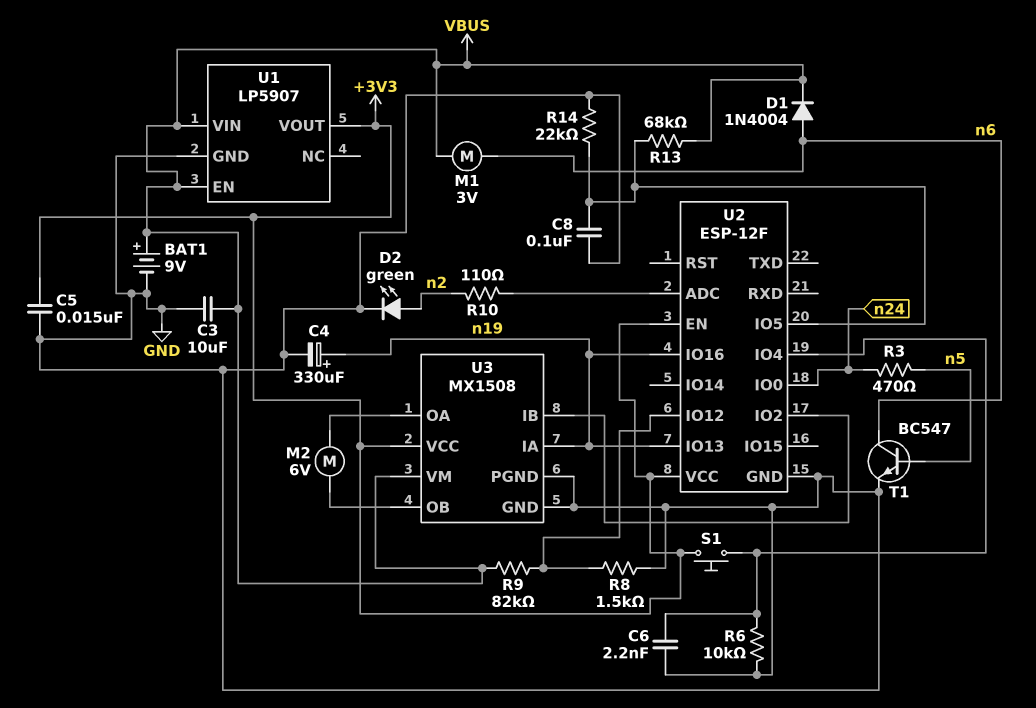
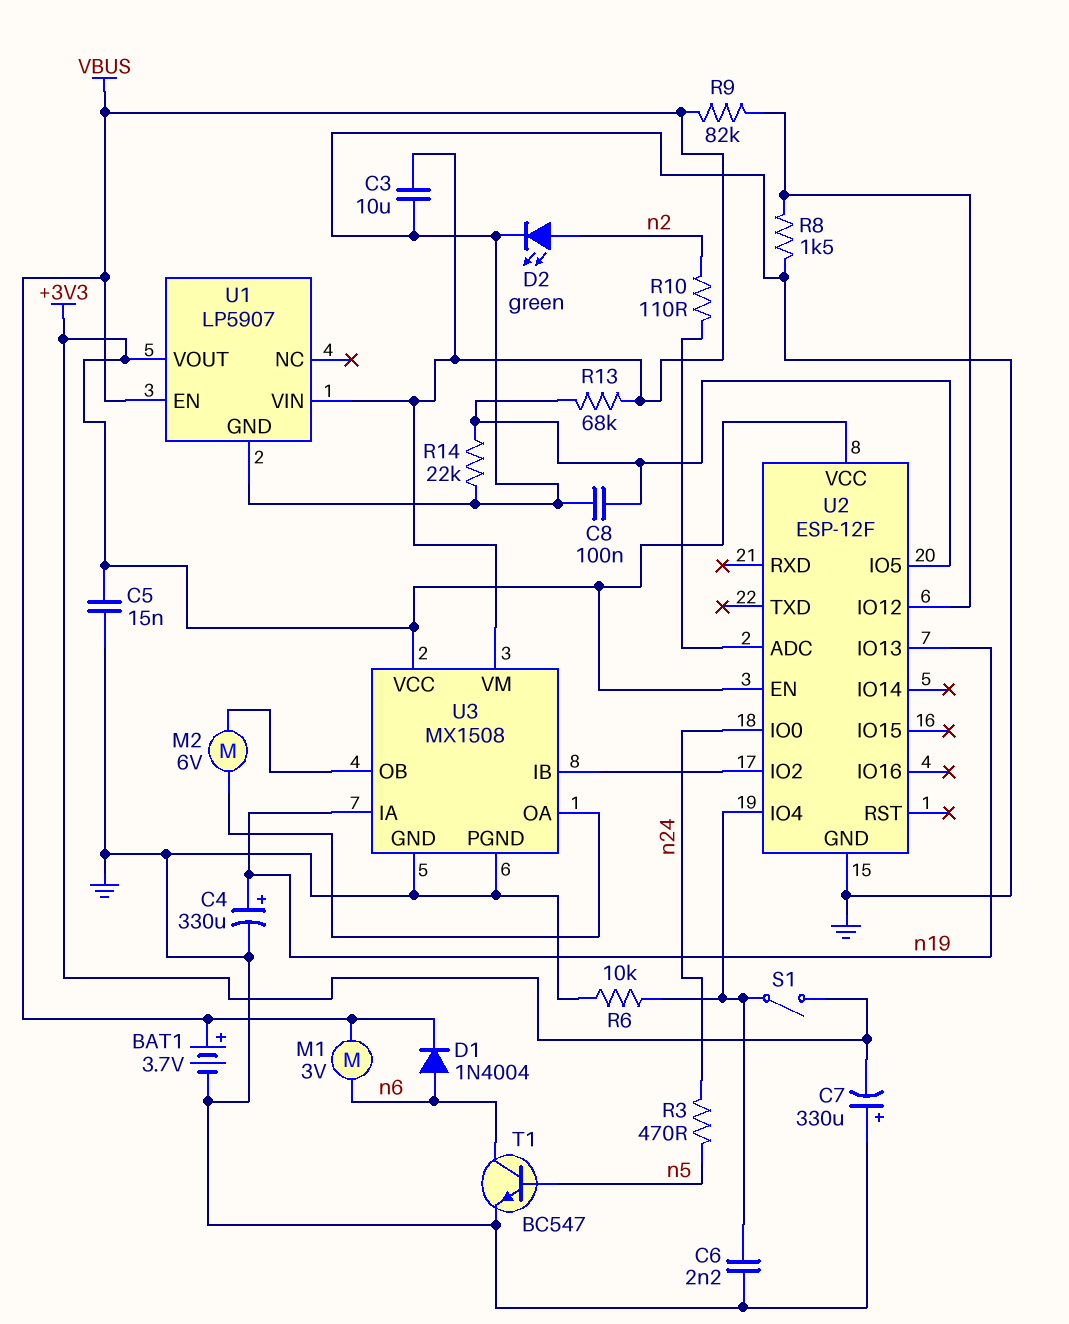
BAT1: 9V (plus VBUS, minus GND) -> 3.7V (plus VBUS, minus GND)
C7: none -> 330uF (plus GND, minus +3V3)
S1: button (+3V3, U2/IO4) -> switch (+3V3, U2/IO4)
U2 pin IO16: n19 -> none

